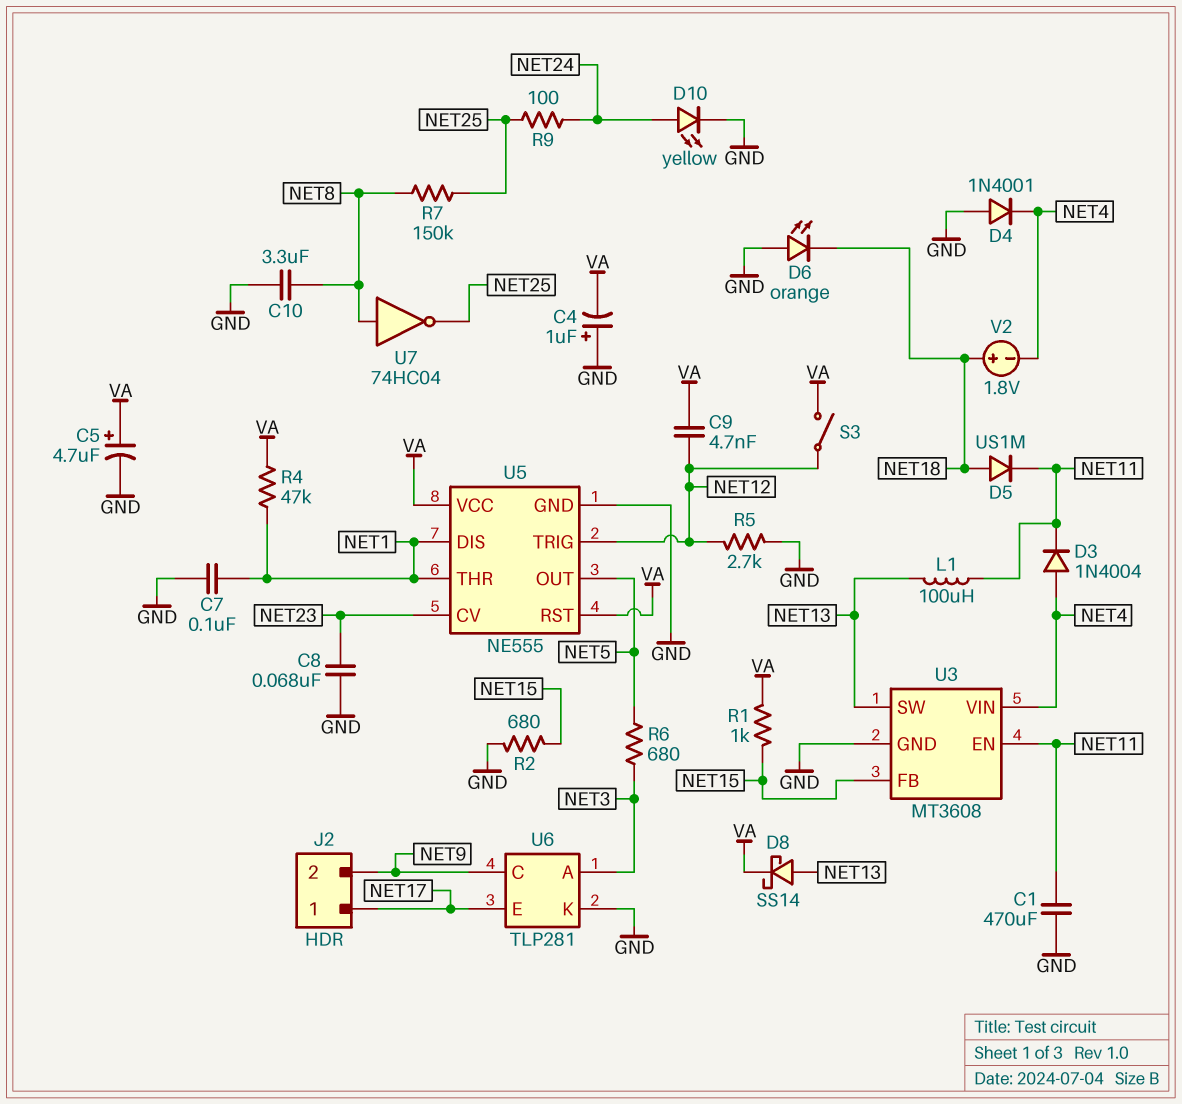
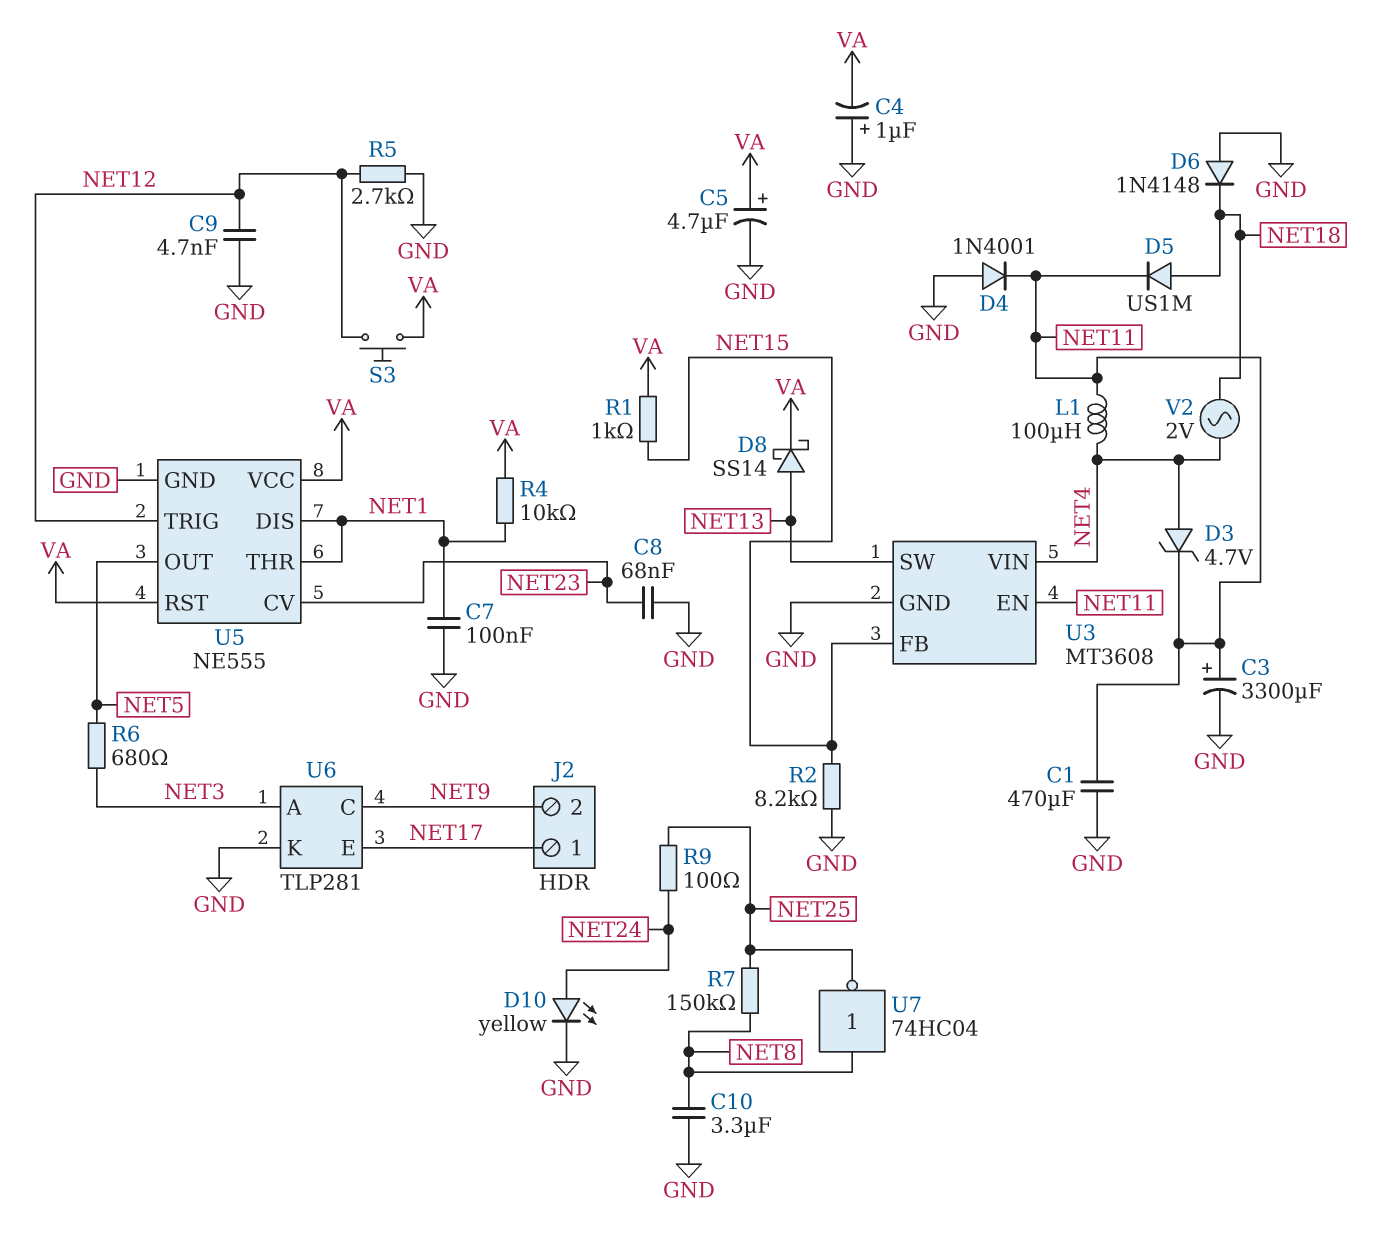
C3: none -> 3300uF (plus NET11, minus GND)
C9: 4.7nF (NET12, VA) -> 4.7nF (GND, NET12)
D3: diode 1N4004 (A NET4, K NET11) -> zener 4.7V (A NET4, K NET11)
D4: diode 1N4001 (A GND, K NET4) -> diode 1N4001 (A GND, K NET11)
D6: LED orange (A GND, K NET18) -> diode 1N4148 (A GND, K NET18)
L1: 100uH (NET11, NET13) -> 100uH (NET4, NET11)
R2: 680 (GND, NET15) -> 8.2k (GND, NET15)
R4: 47k (NET1, VA) -> 10k (NET1, VA)
S3: switch (NET12, VA) -> button (NET12, VA)
V2: 1.8V (plus NET18, minus NET4) -> AC 2V (NET4, NET18)

